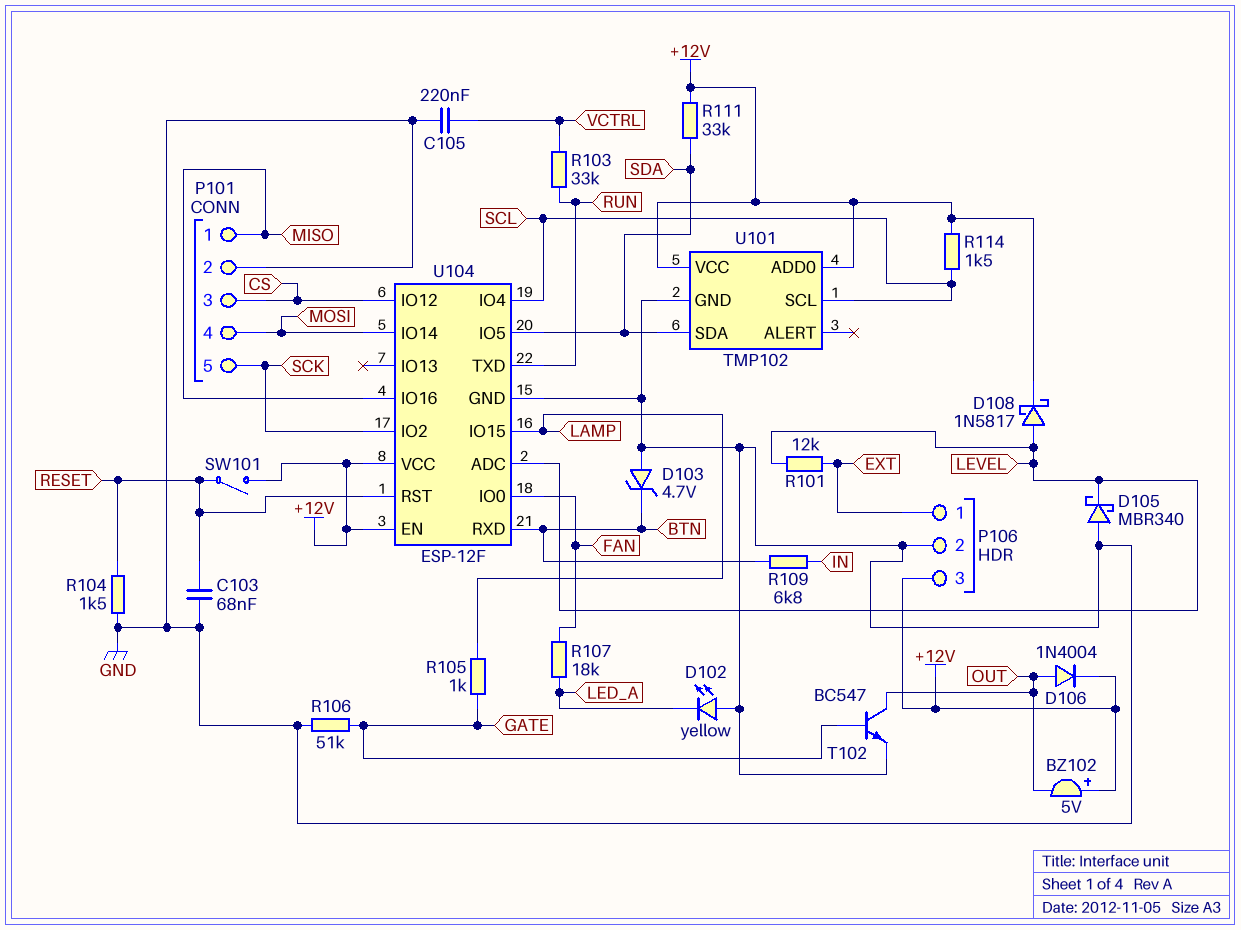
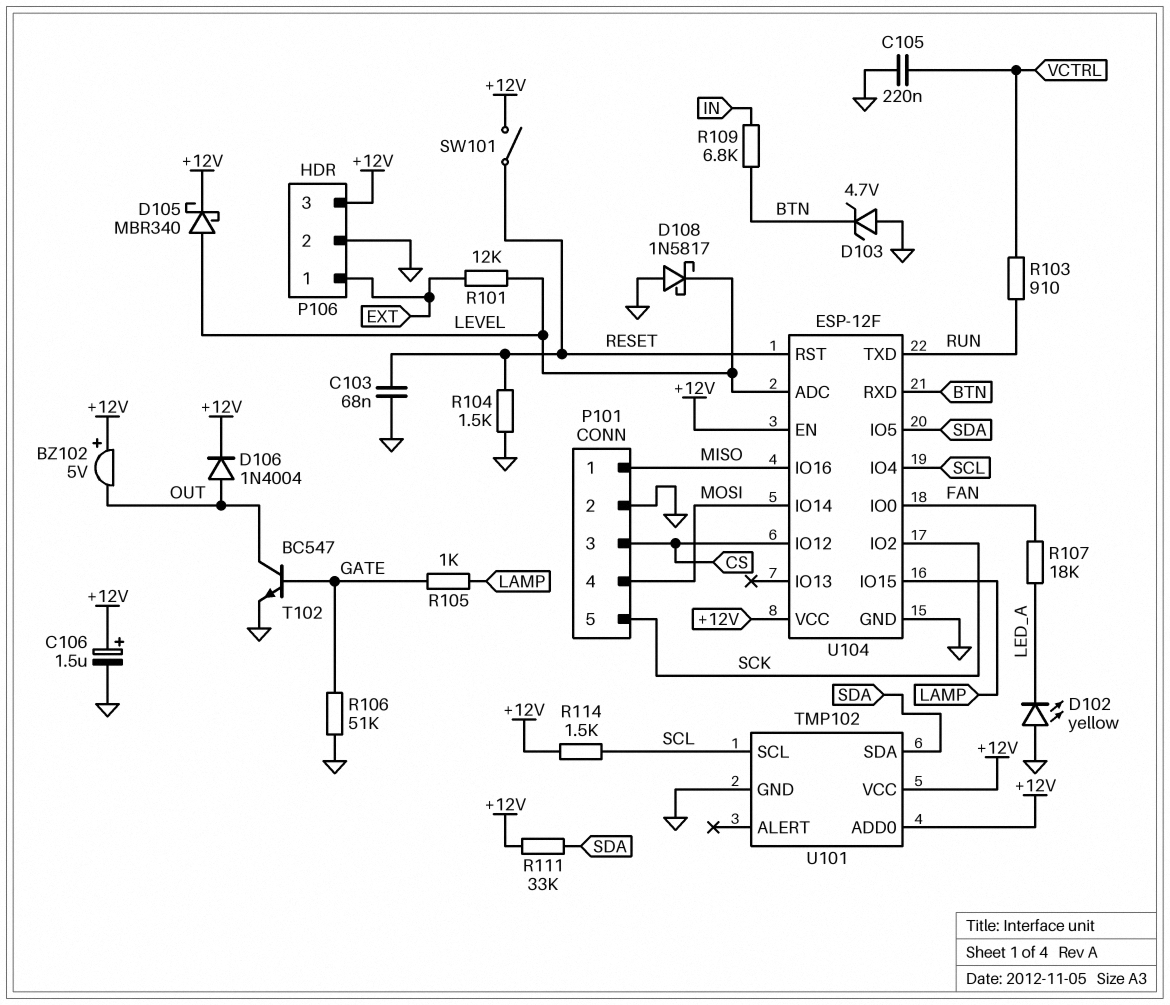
C106: none -> 1.5uF (plus +12V, minus GND)
D105: schottky MBR340 (A GND, K LEVEL) -> schottky MBR340 (A LEVEL, K +12V)
D108: schottky 1N5817 (A LEVEL, K +12V) -> schottky 1N5817 (A GND, K LEVEL)
R103: 33k (RUN, VCTRL) -> 910 (RUN, VCTRL)

